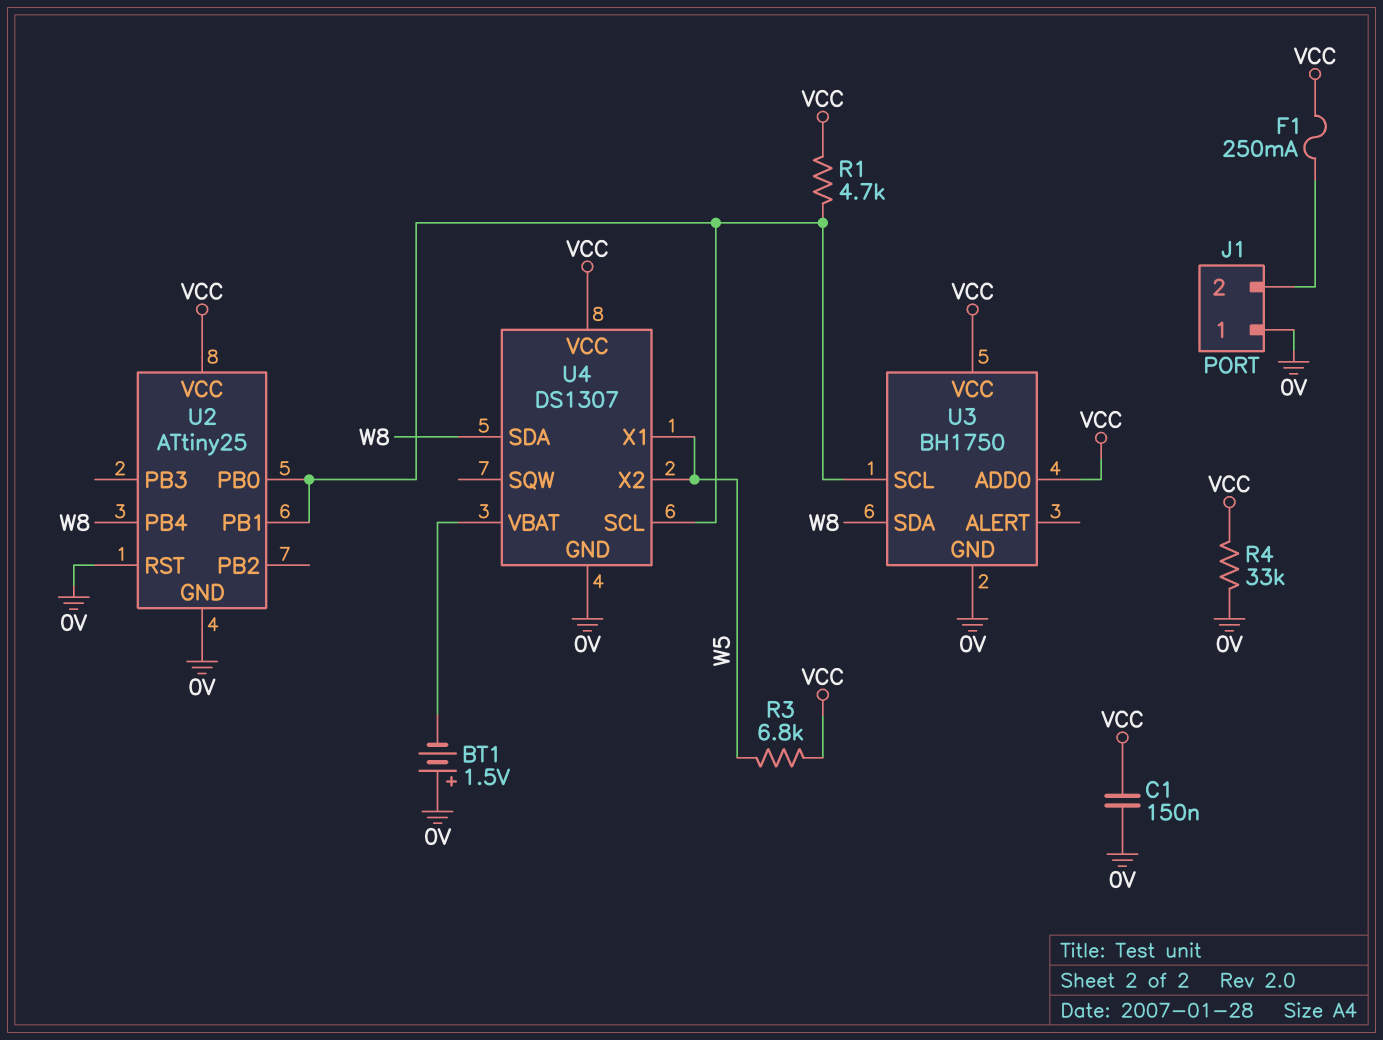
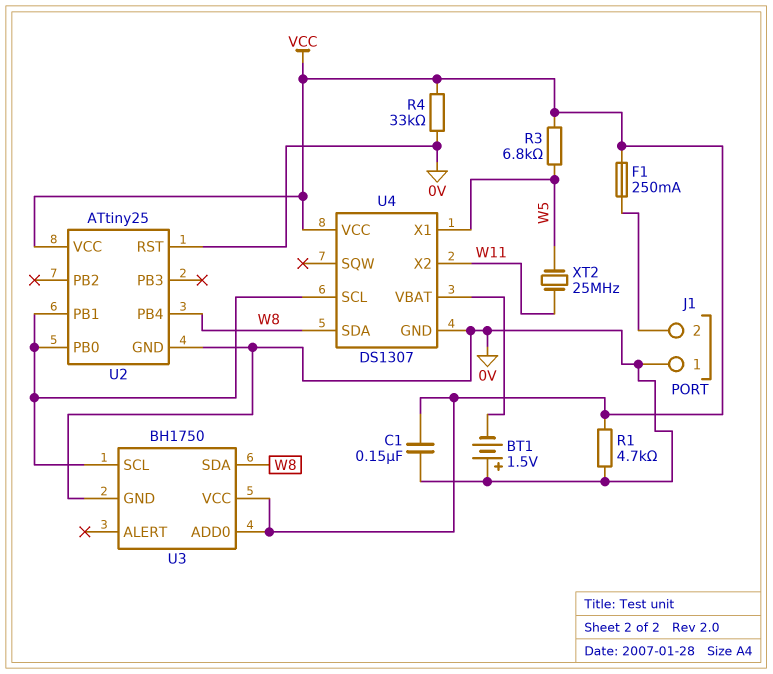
R1: 4.7k (U2/PB0, VCC) -> 4.7k (0V, VCC)
U4 pin X2: W5 -> W11
XT2: none -> 25MHz (W5, W11)

